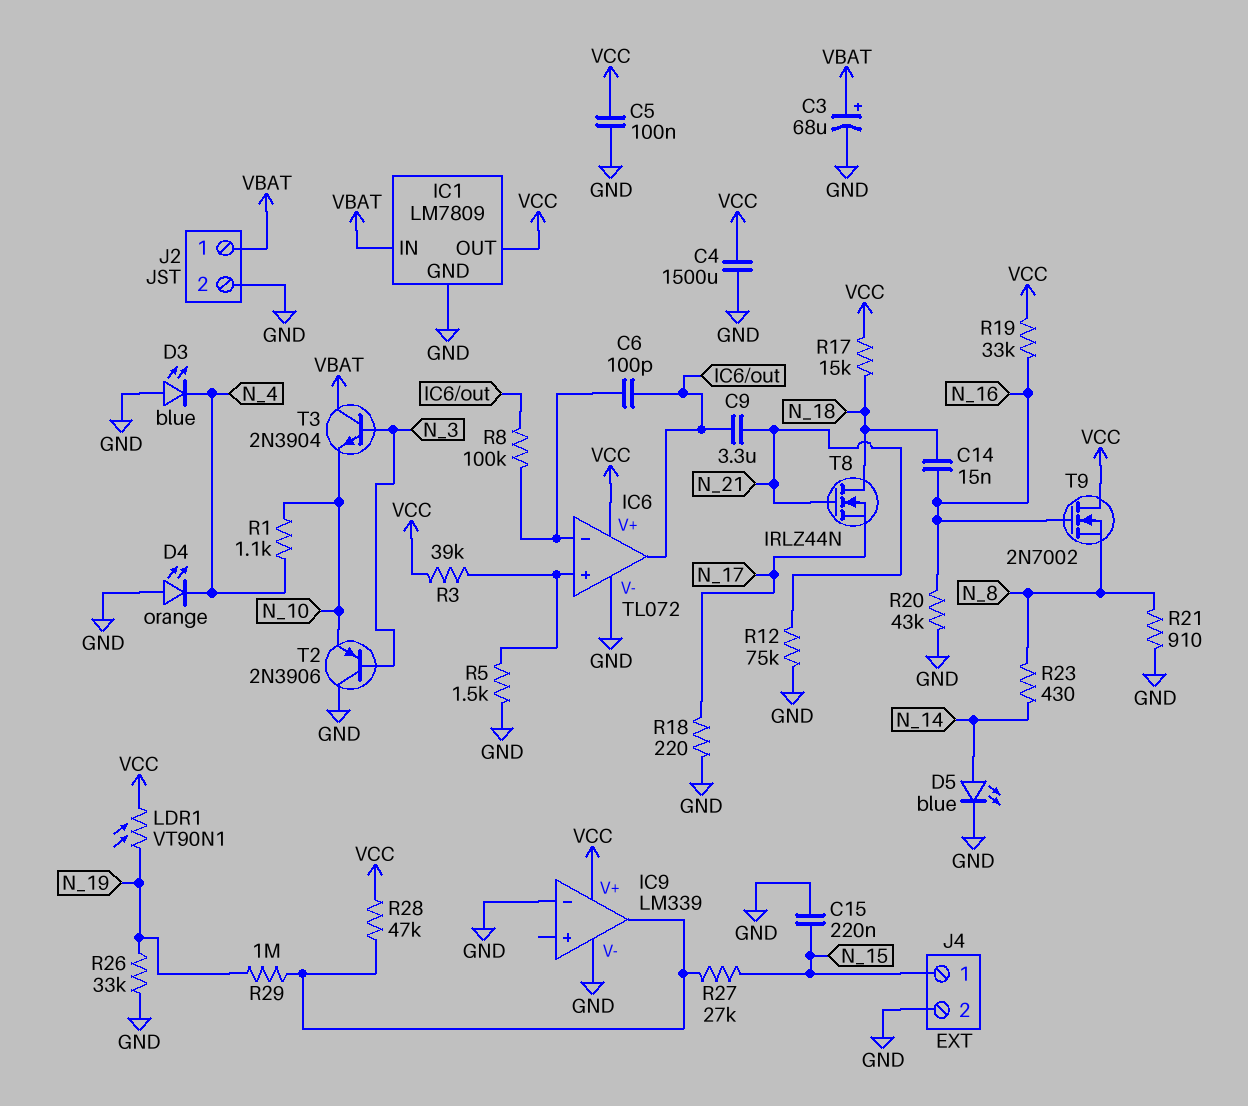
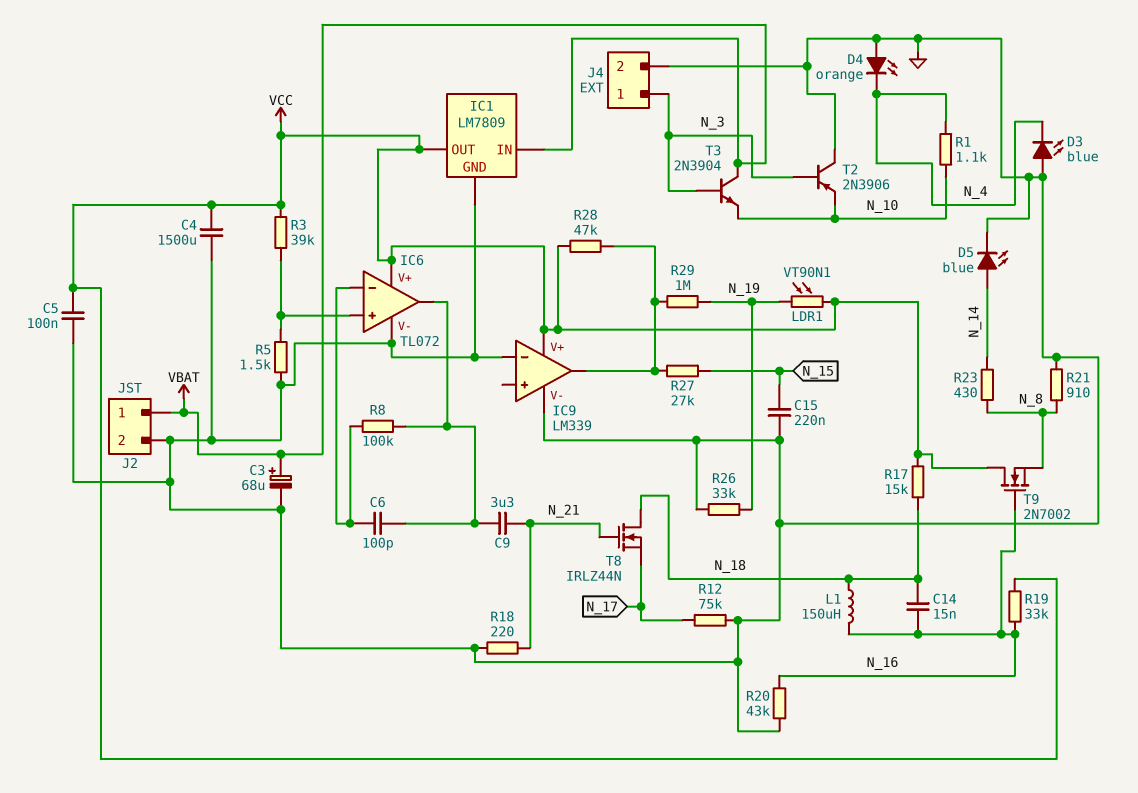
J4 pin 1: N_15 -> N_3
L1: none -> 150uH (N_16, N_18)
R12: 75k (GND, N_21) -> 75k (GND, N_17)
R18: 220 (GND, N_17) -> 220 (GND, N_21)

